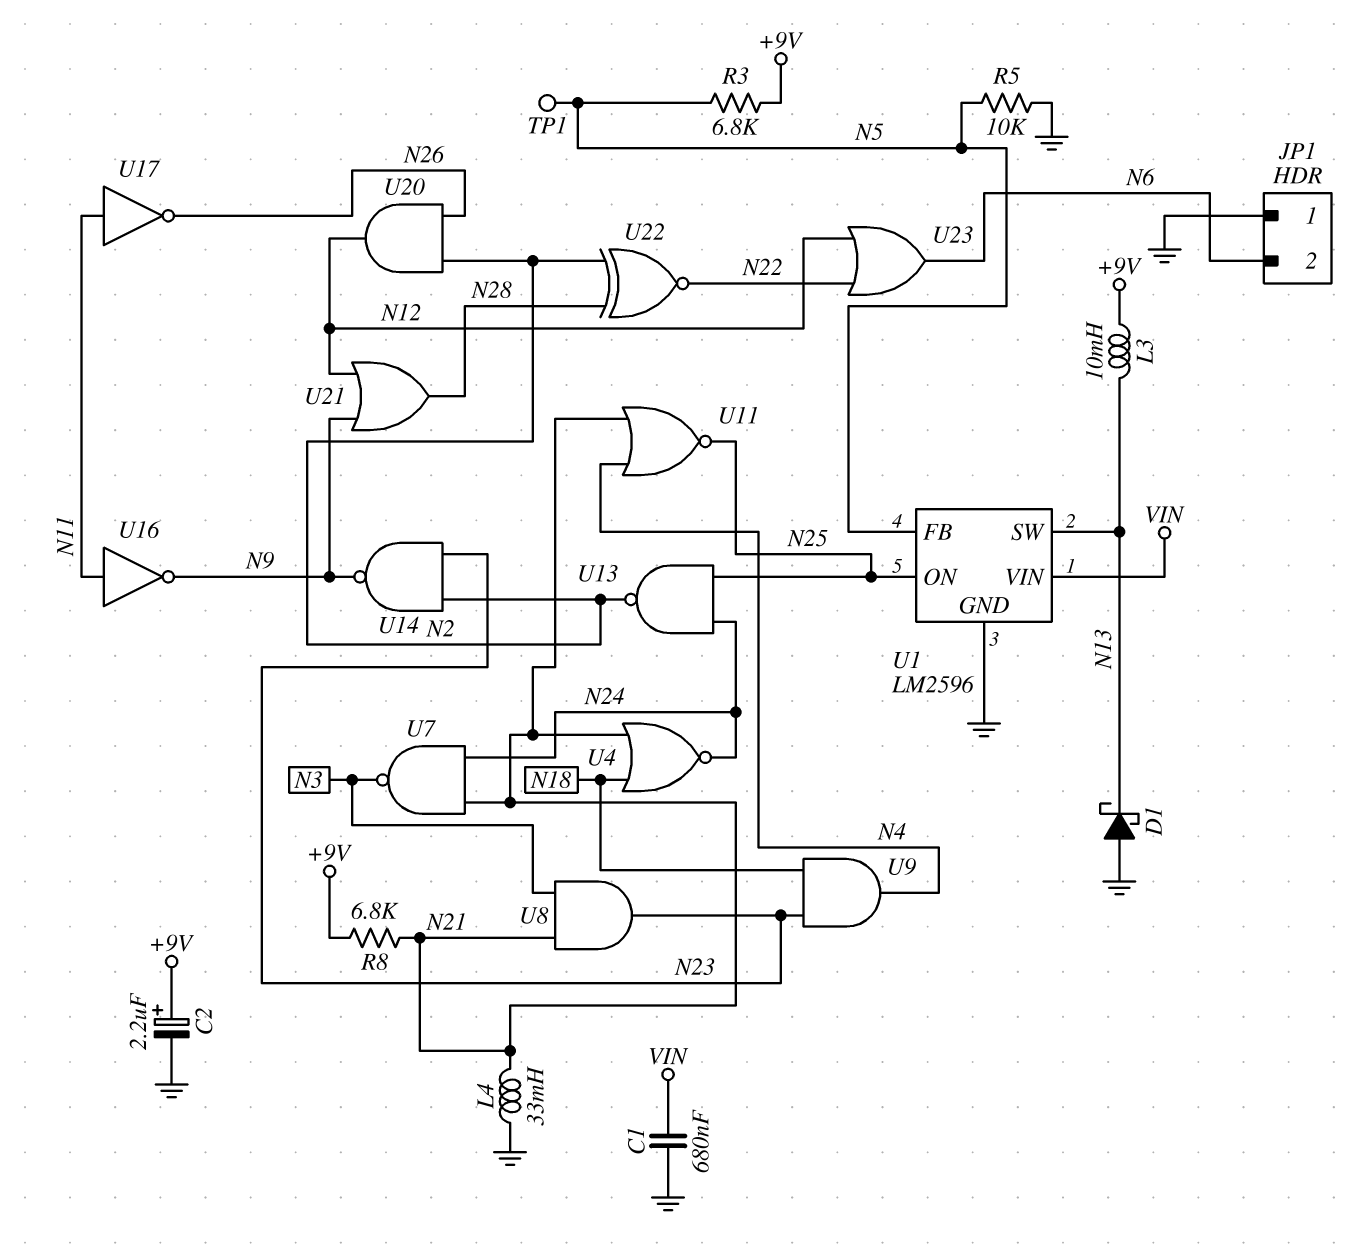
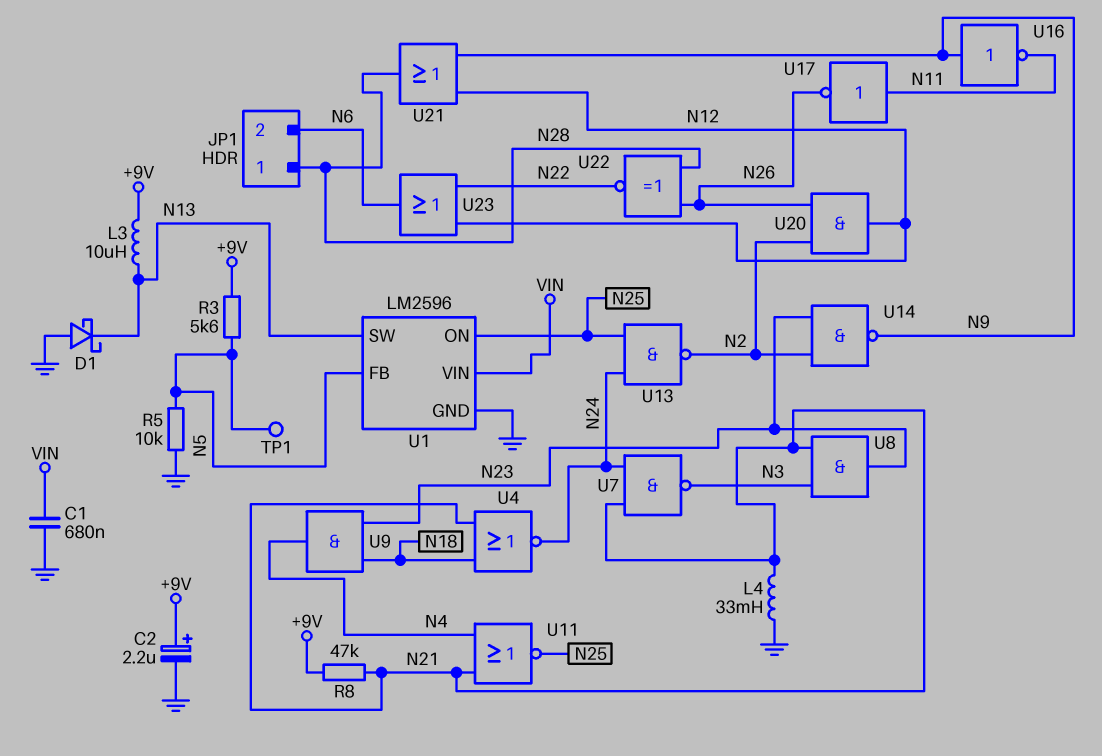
JP1 pin 1: GND -> N28
L3: 10mH (+9V, N13) -> 10uH (+9V, N13)
R3: 6.8k (+9V, N5) -> 5.6k (+9V, N5)
R8: 6.8k (+9V, N21) -> 47k (+9V, N21)
U16: NOT (in N11, out N9) -> NOT (in N9, out N11)
U22: XNOR (in N2, in N28, out N22) -> XNOR (in N26, in N28, out N22)

